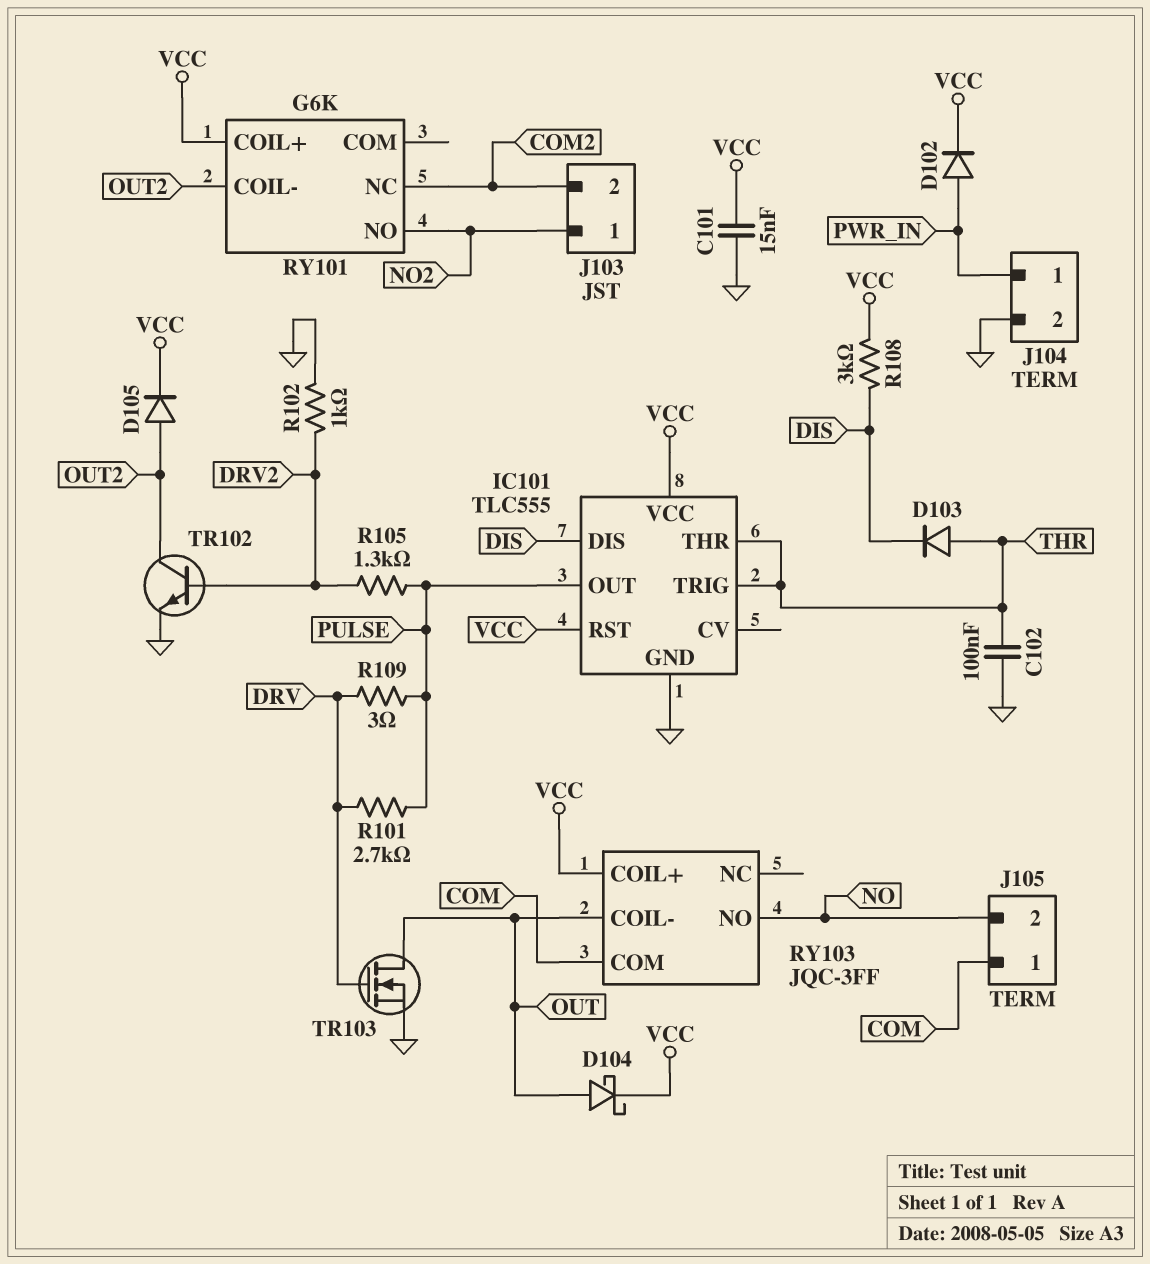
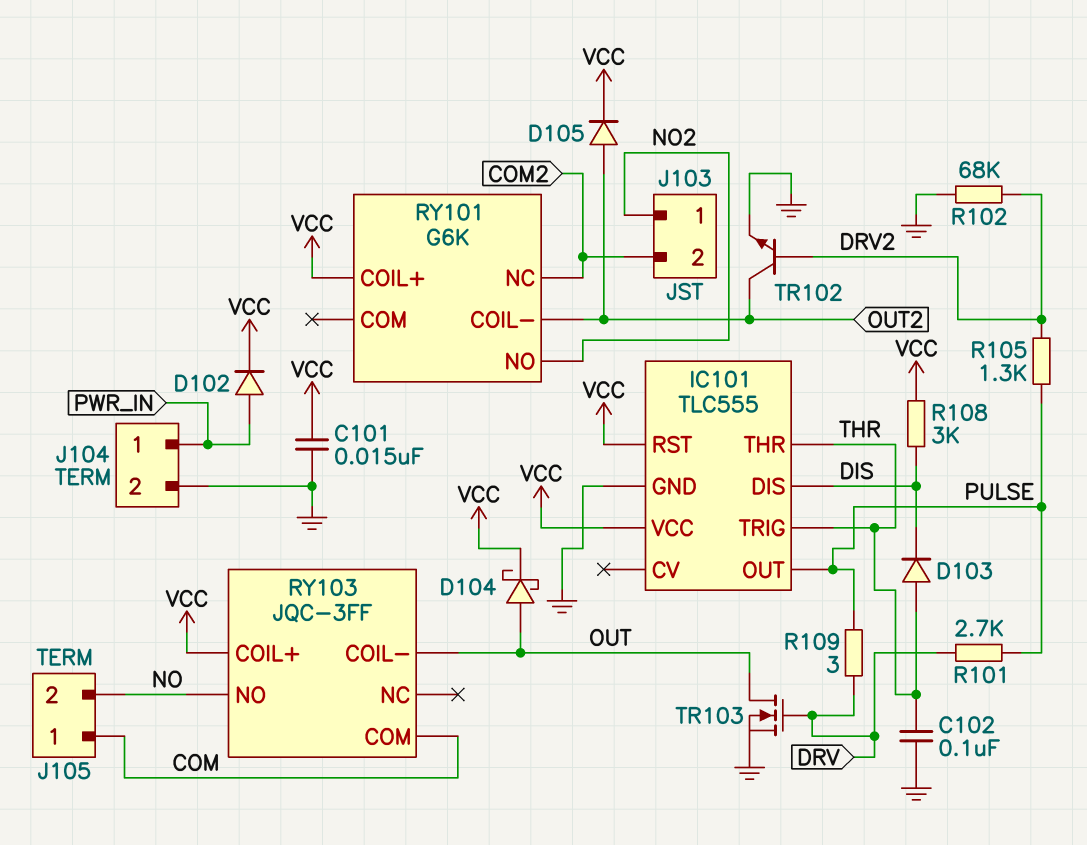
R102: 1k (DRV2, GND) -> 68k (DRV2, GND)

